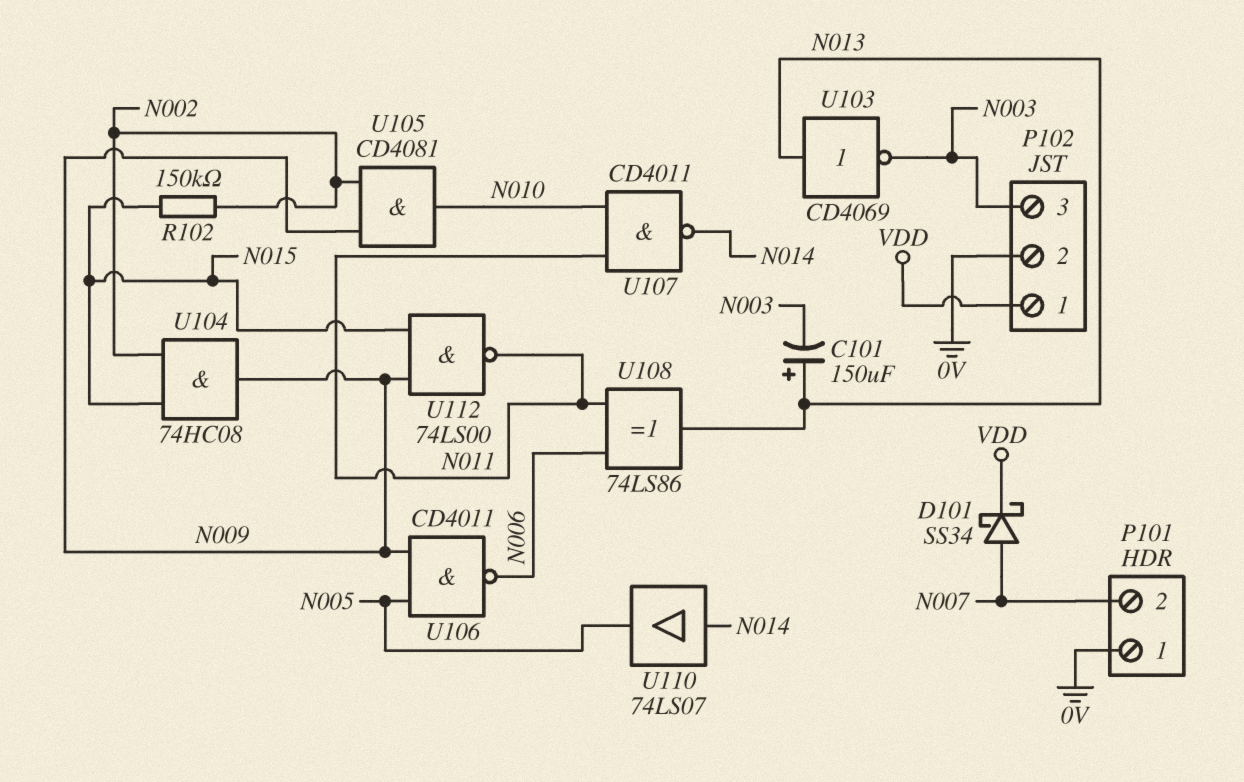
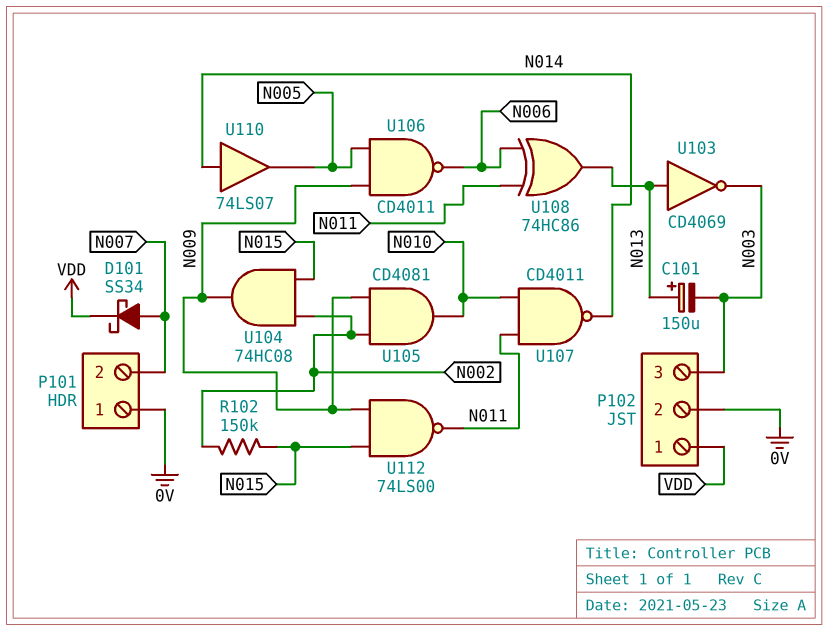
U108: XOR 74LS86 (in N006, in N011, out N013) -> XOR 74HC86 (in N006, in N011, out N013)

